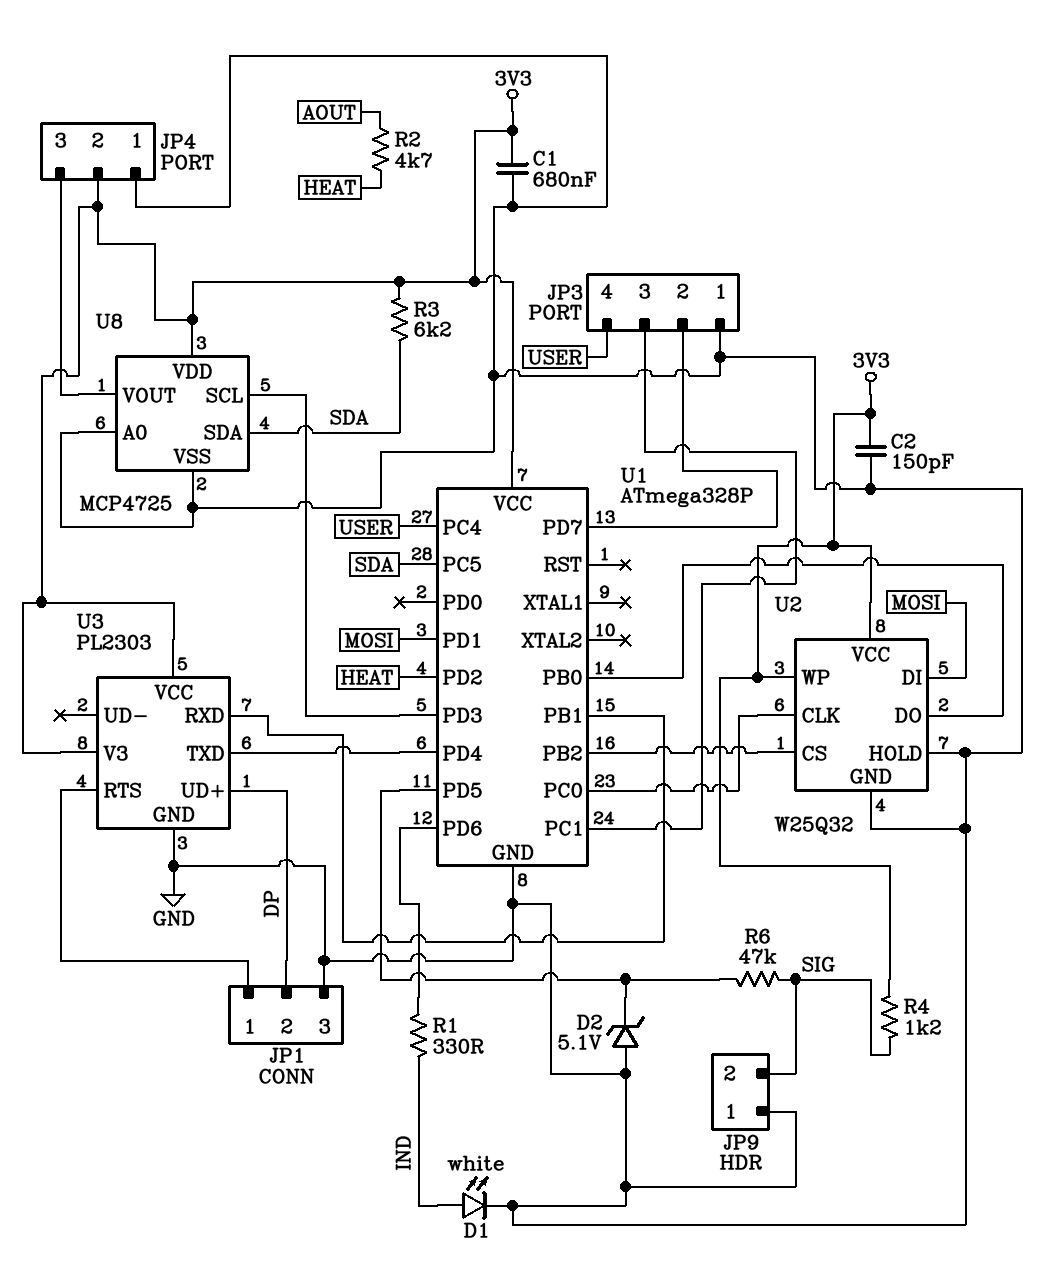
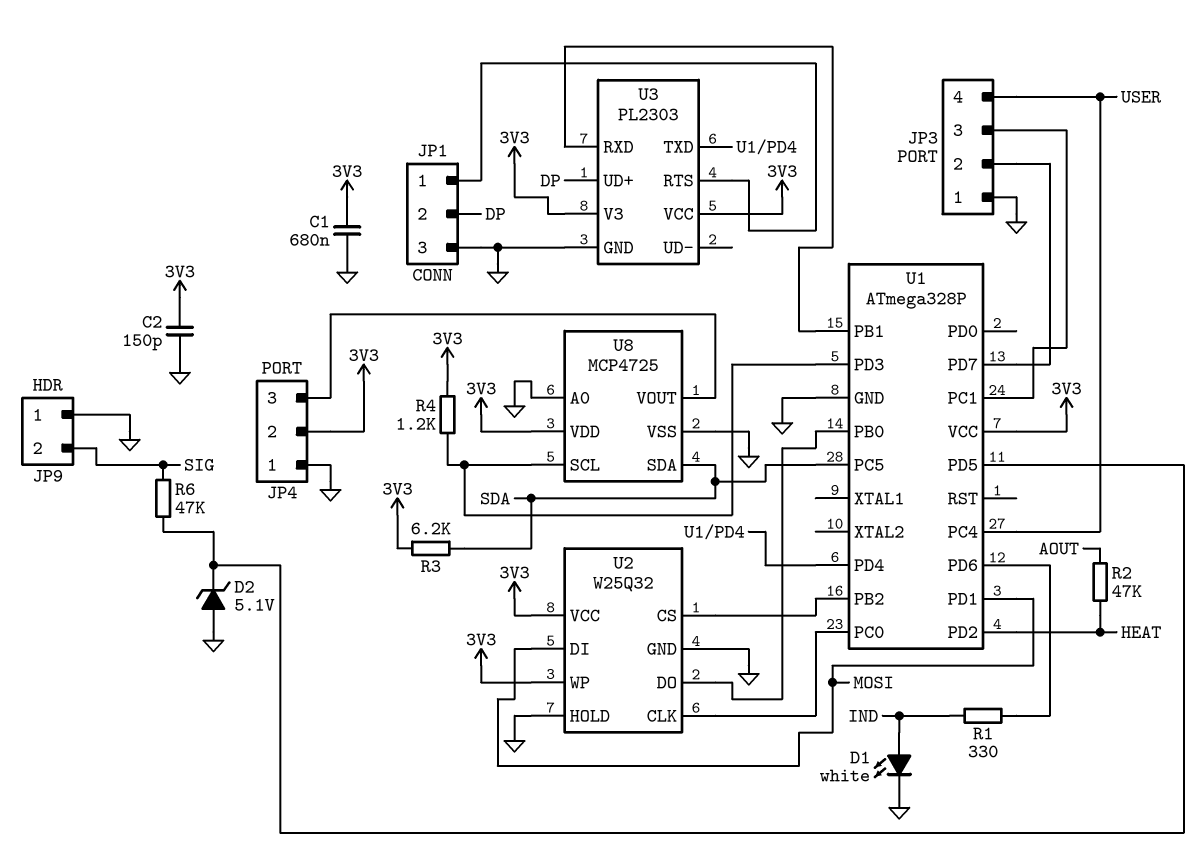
R2: 4.7k (AOUT, HEAT) -> 47k (AOUT, HEAT)
R4: 1.2k (3V3, SIG) -> 1.2k (3V3, U1/PD3)

